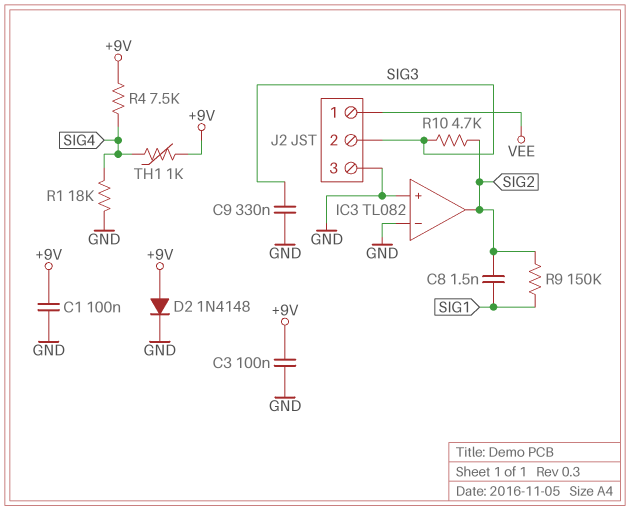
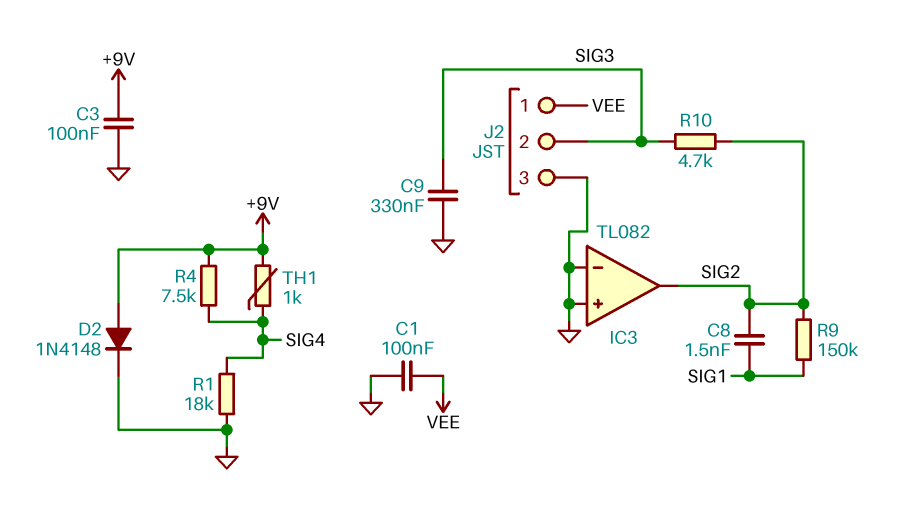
C1: 100nF (+9V, GND) -> 100nF (GND, VEE)

